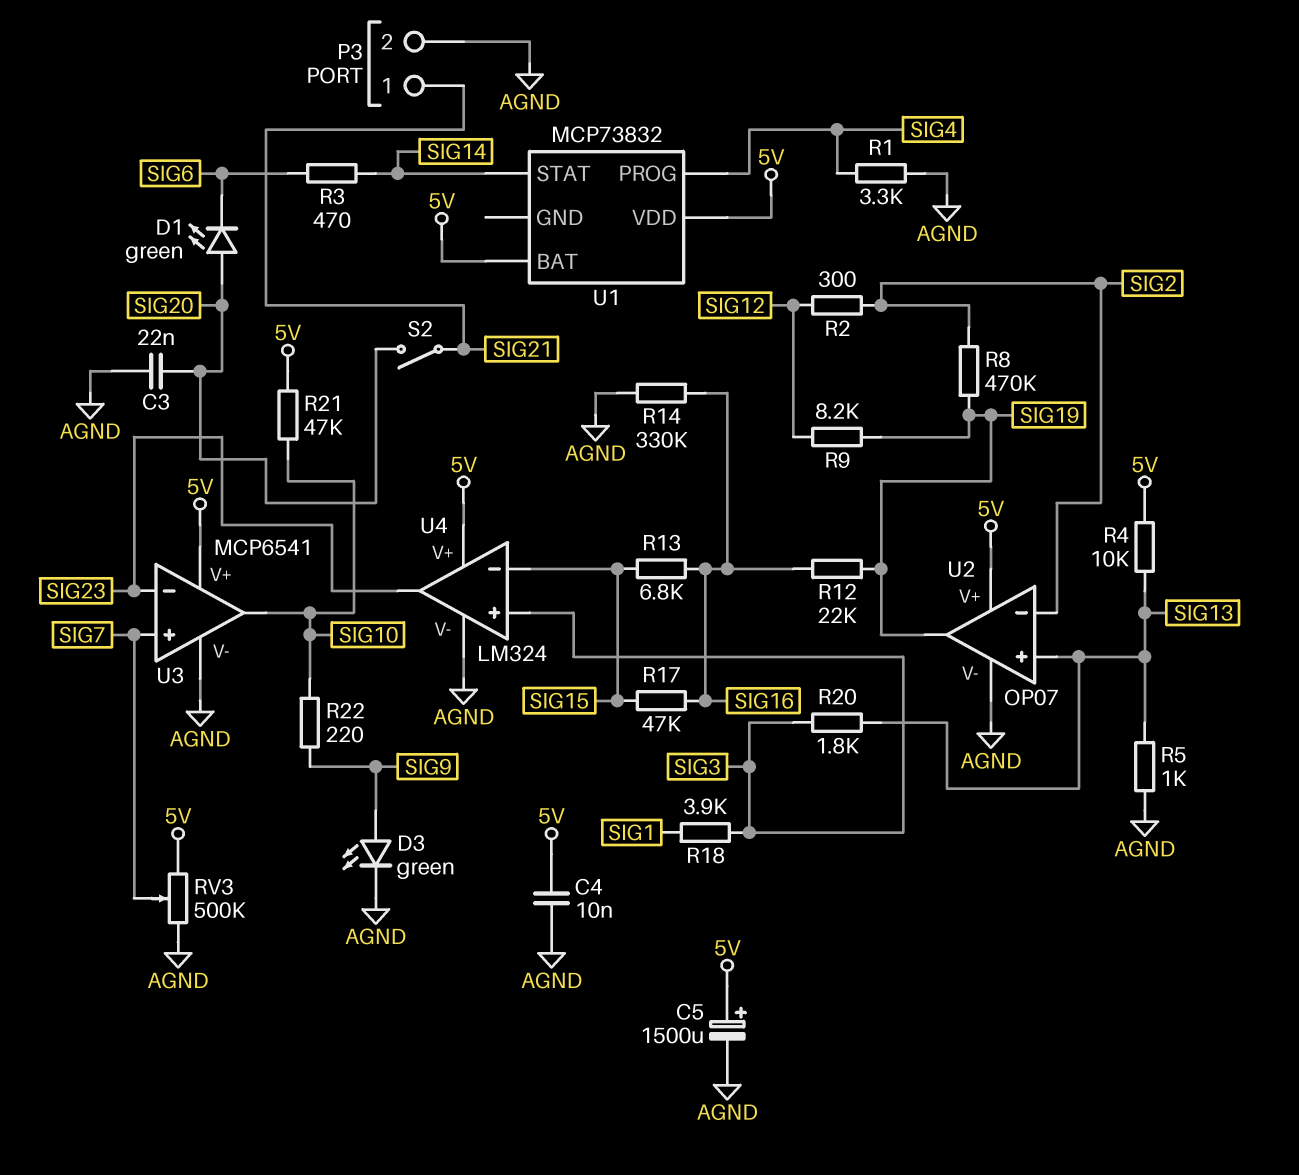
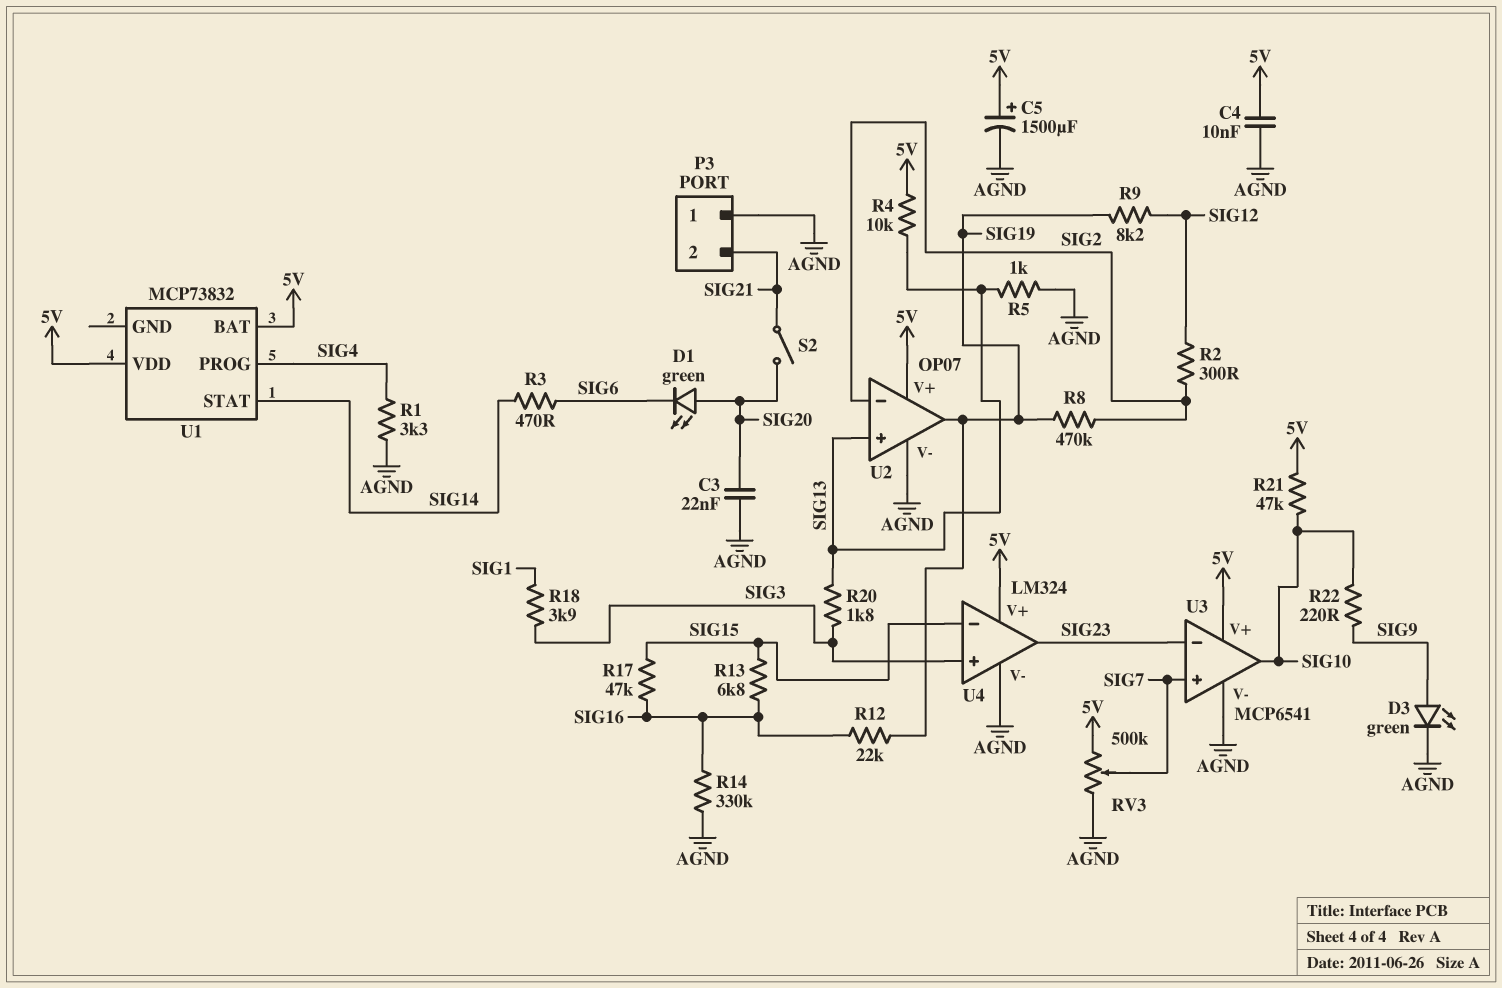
P3 pin 1: SIG21 -> AGND
P3 pin 2: AGND -> SIG21

